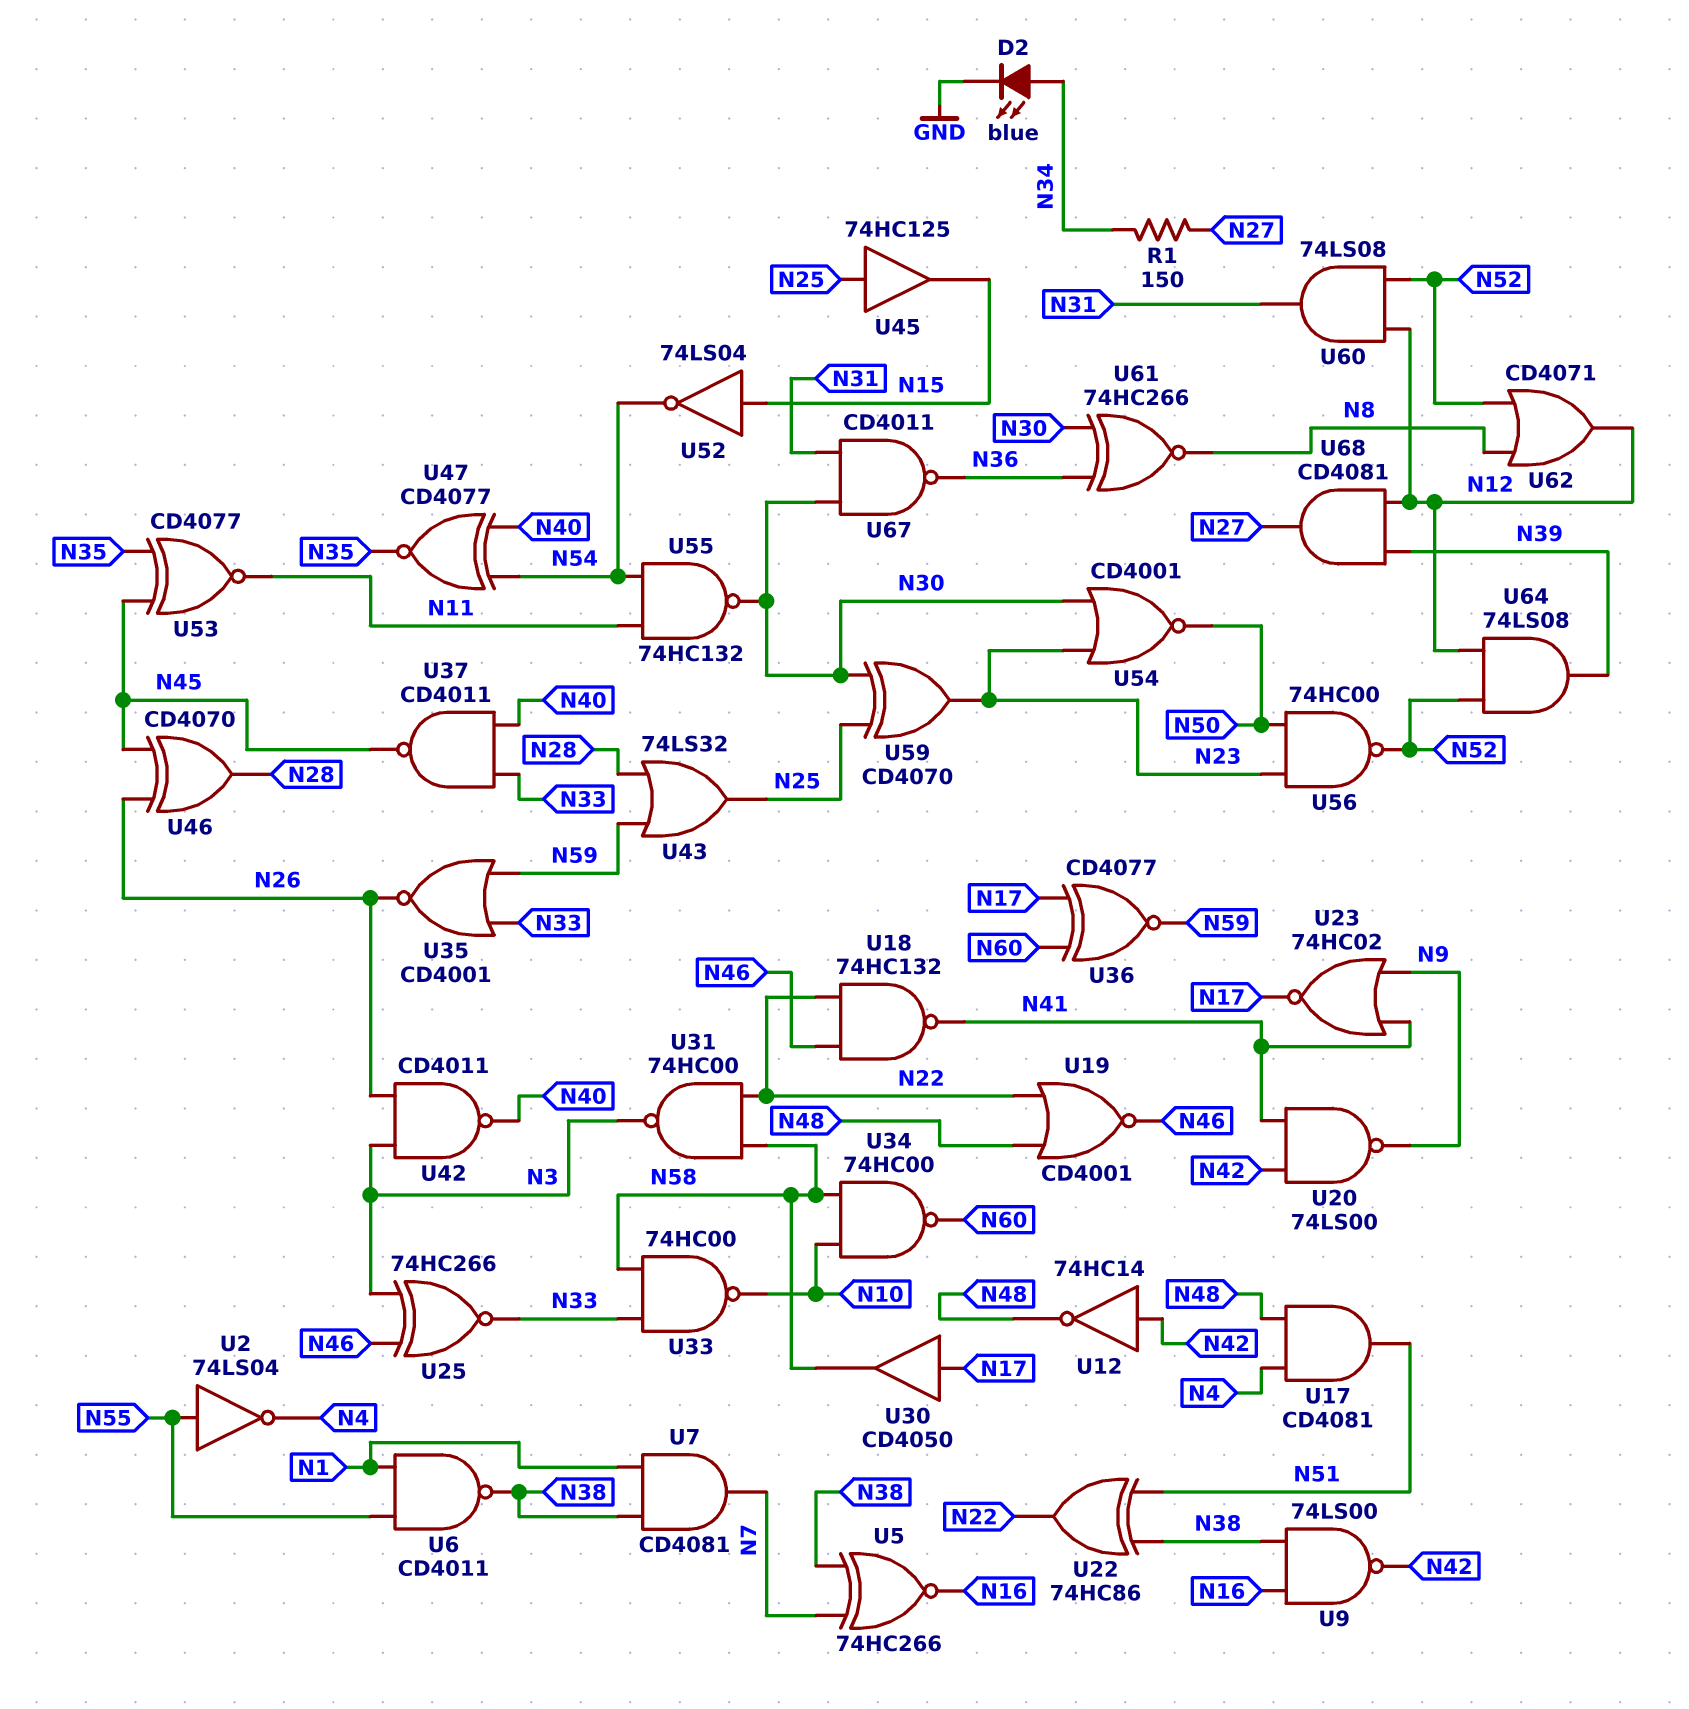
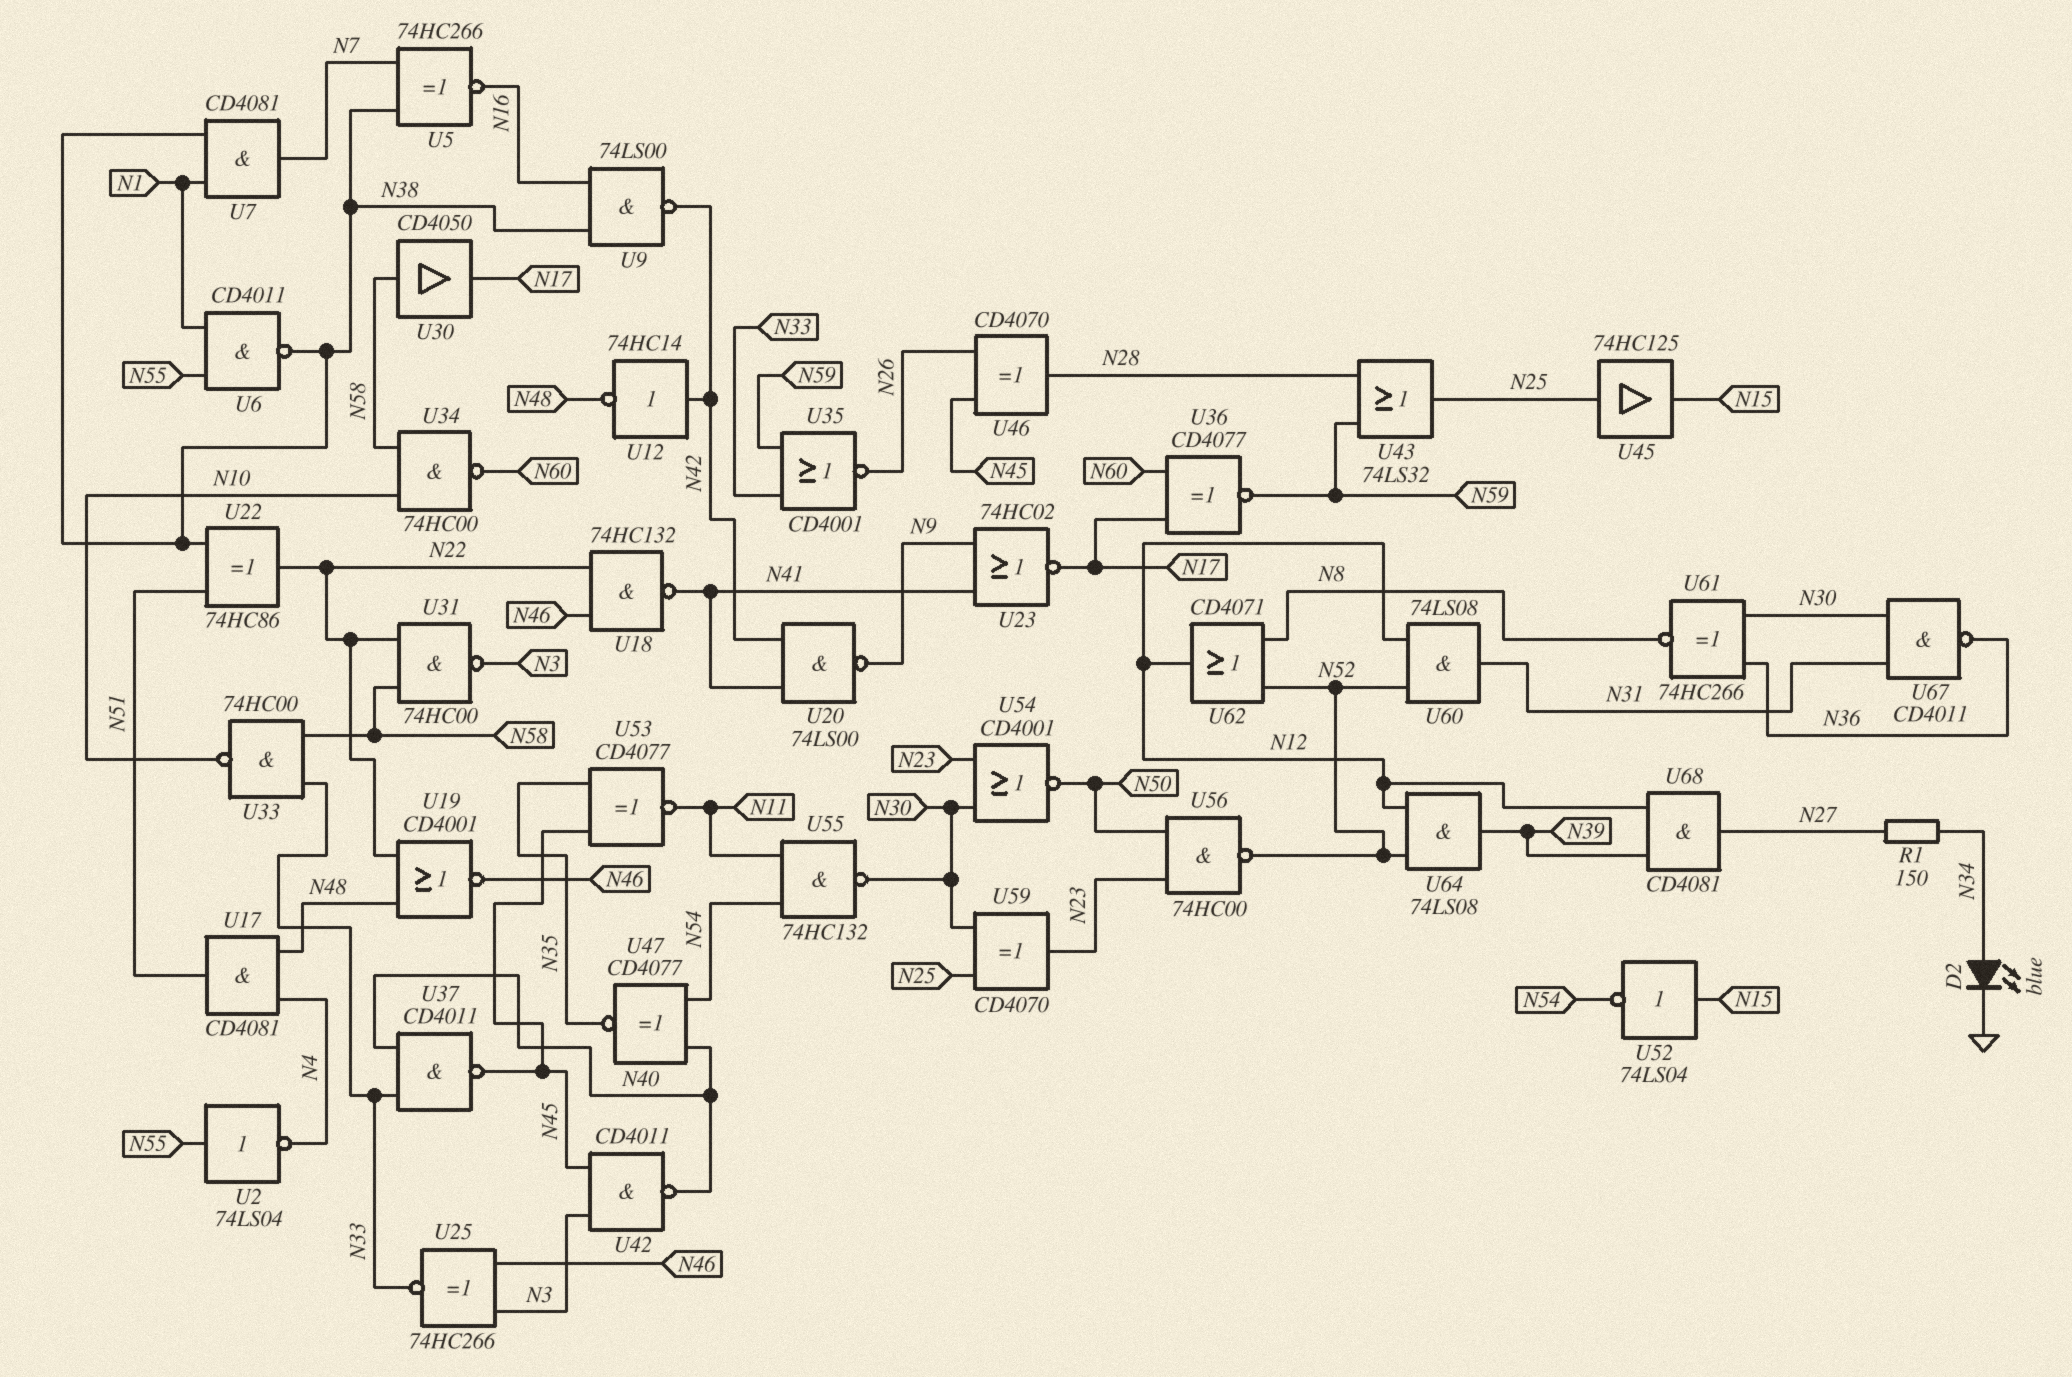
U30: buffer CD4050 (in N17, out N58) -> buffer CD4050 (in N58, out N17)
U42: NAND CD4011 (in N3, in N26, out N40) -> NAND CD4011 (in N3, in N45, out N40)

